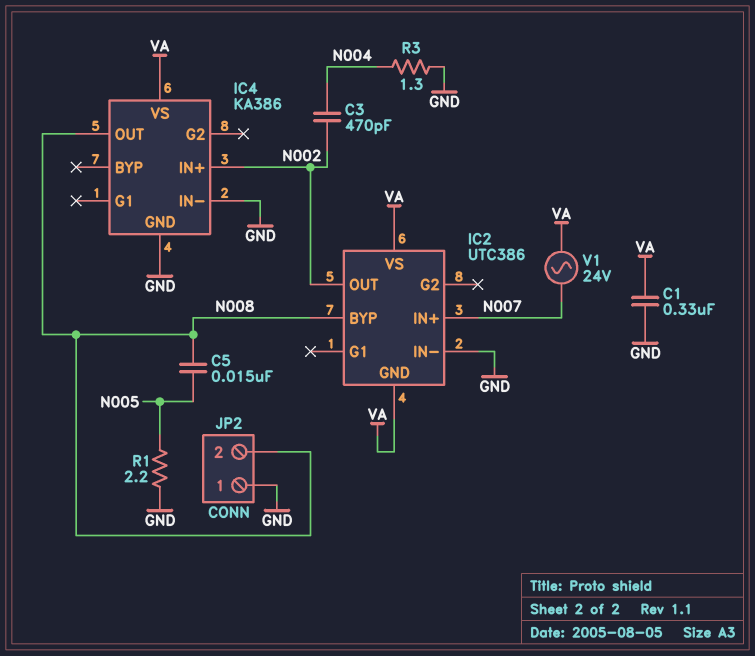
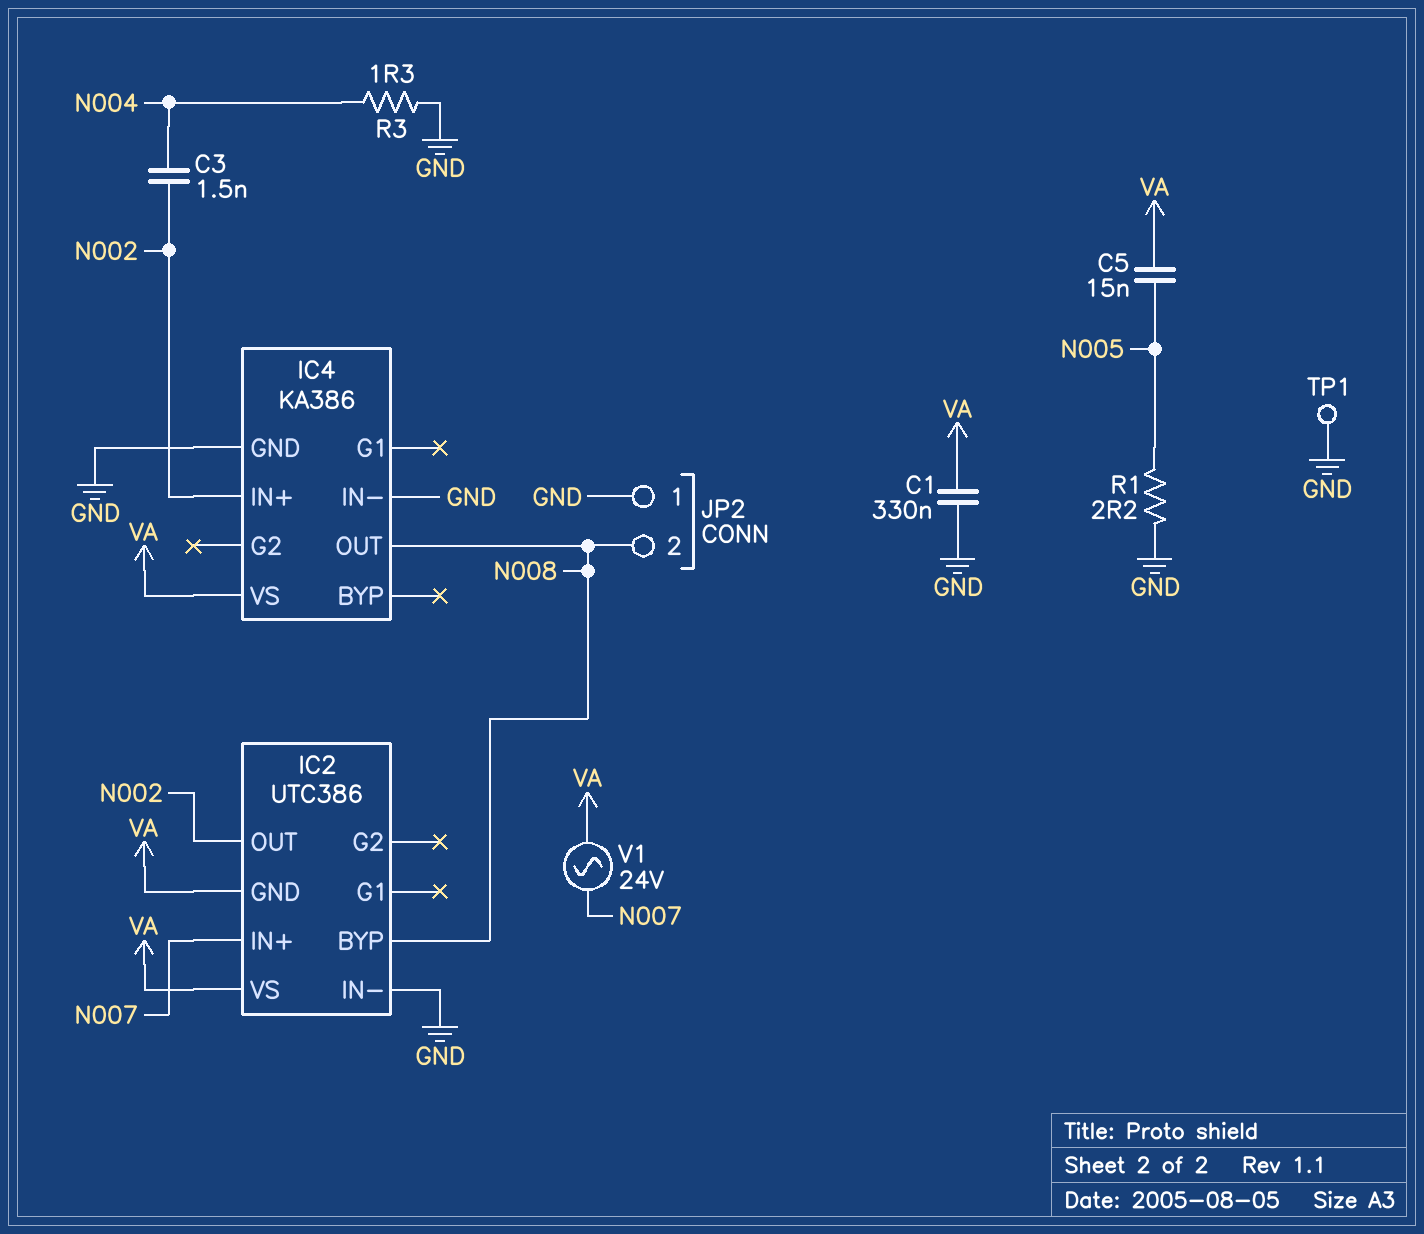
C3: 470pF (N002, N004) -> 1.5nF (N002, N004)
C5: 15nF (N005, N008) -> 15nF (N005, VA)
TP1: none -> test point (GND)

